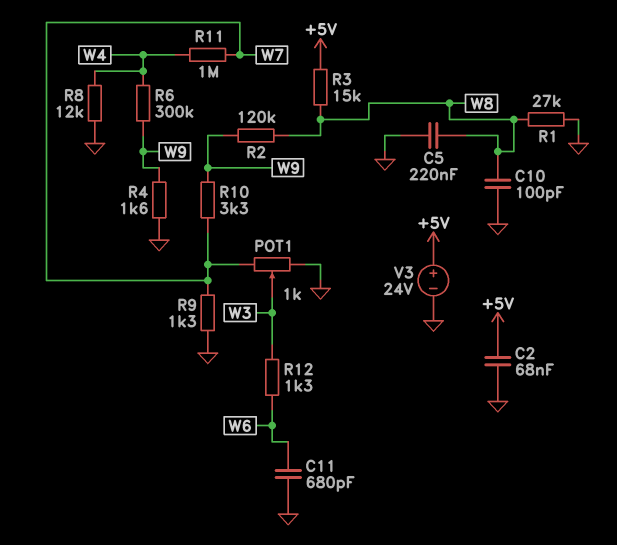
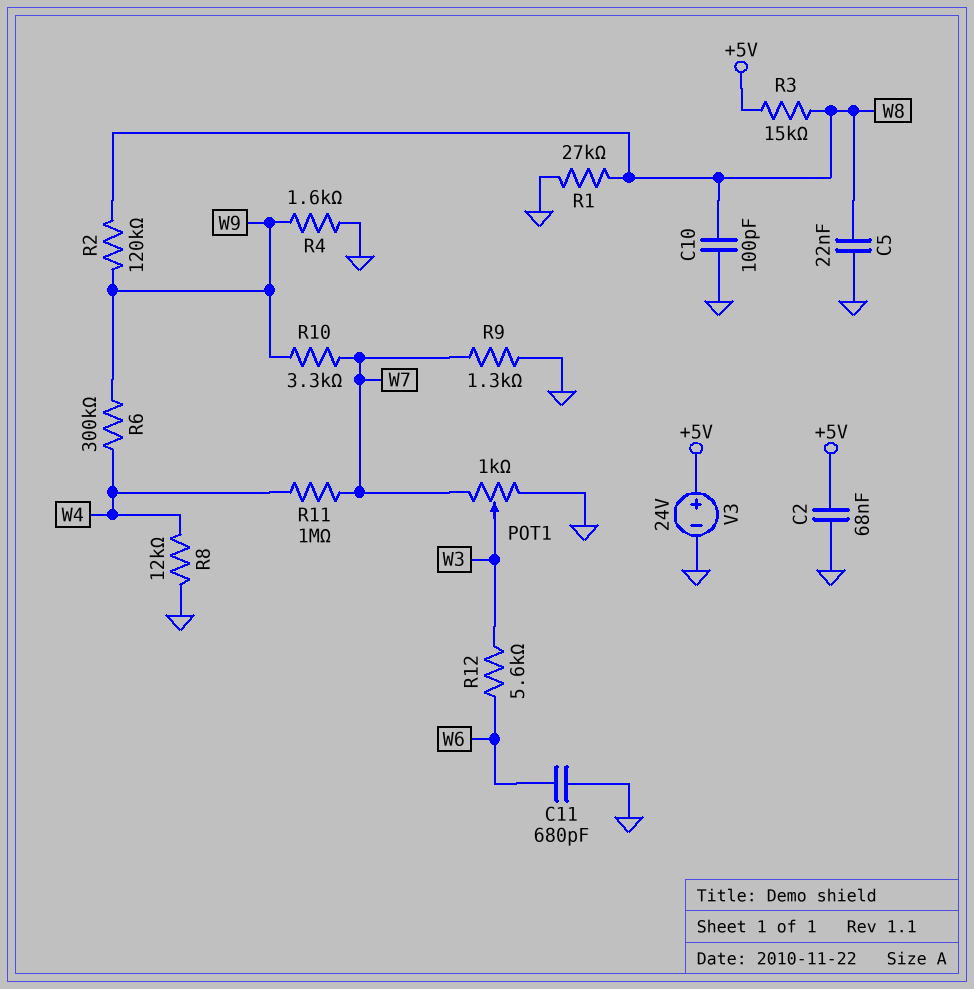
C5: 220nF (GND, W8) -> 22nF (GND, W8)
R12: 1.3k (W3, W6) -> 5.6k (W3, W6)

